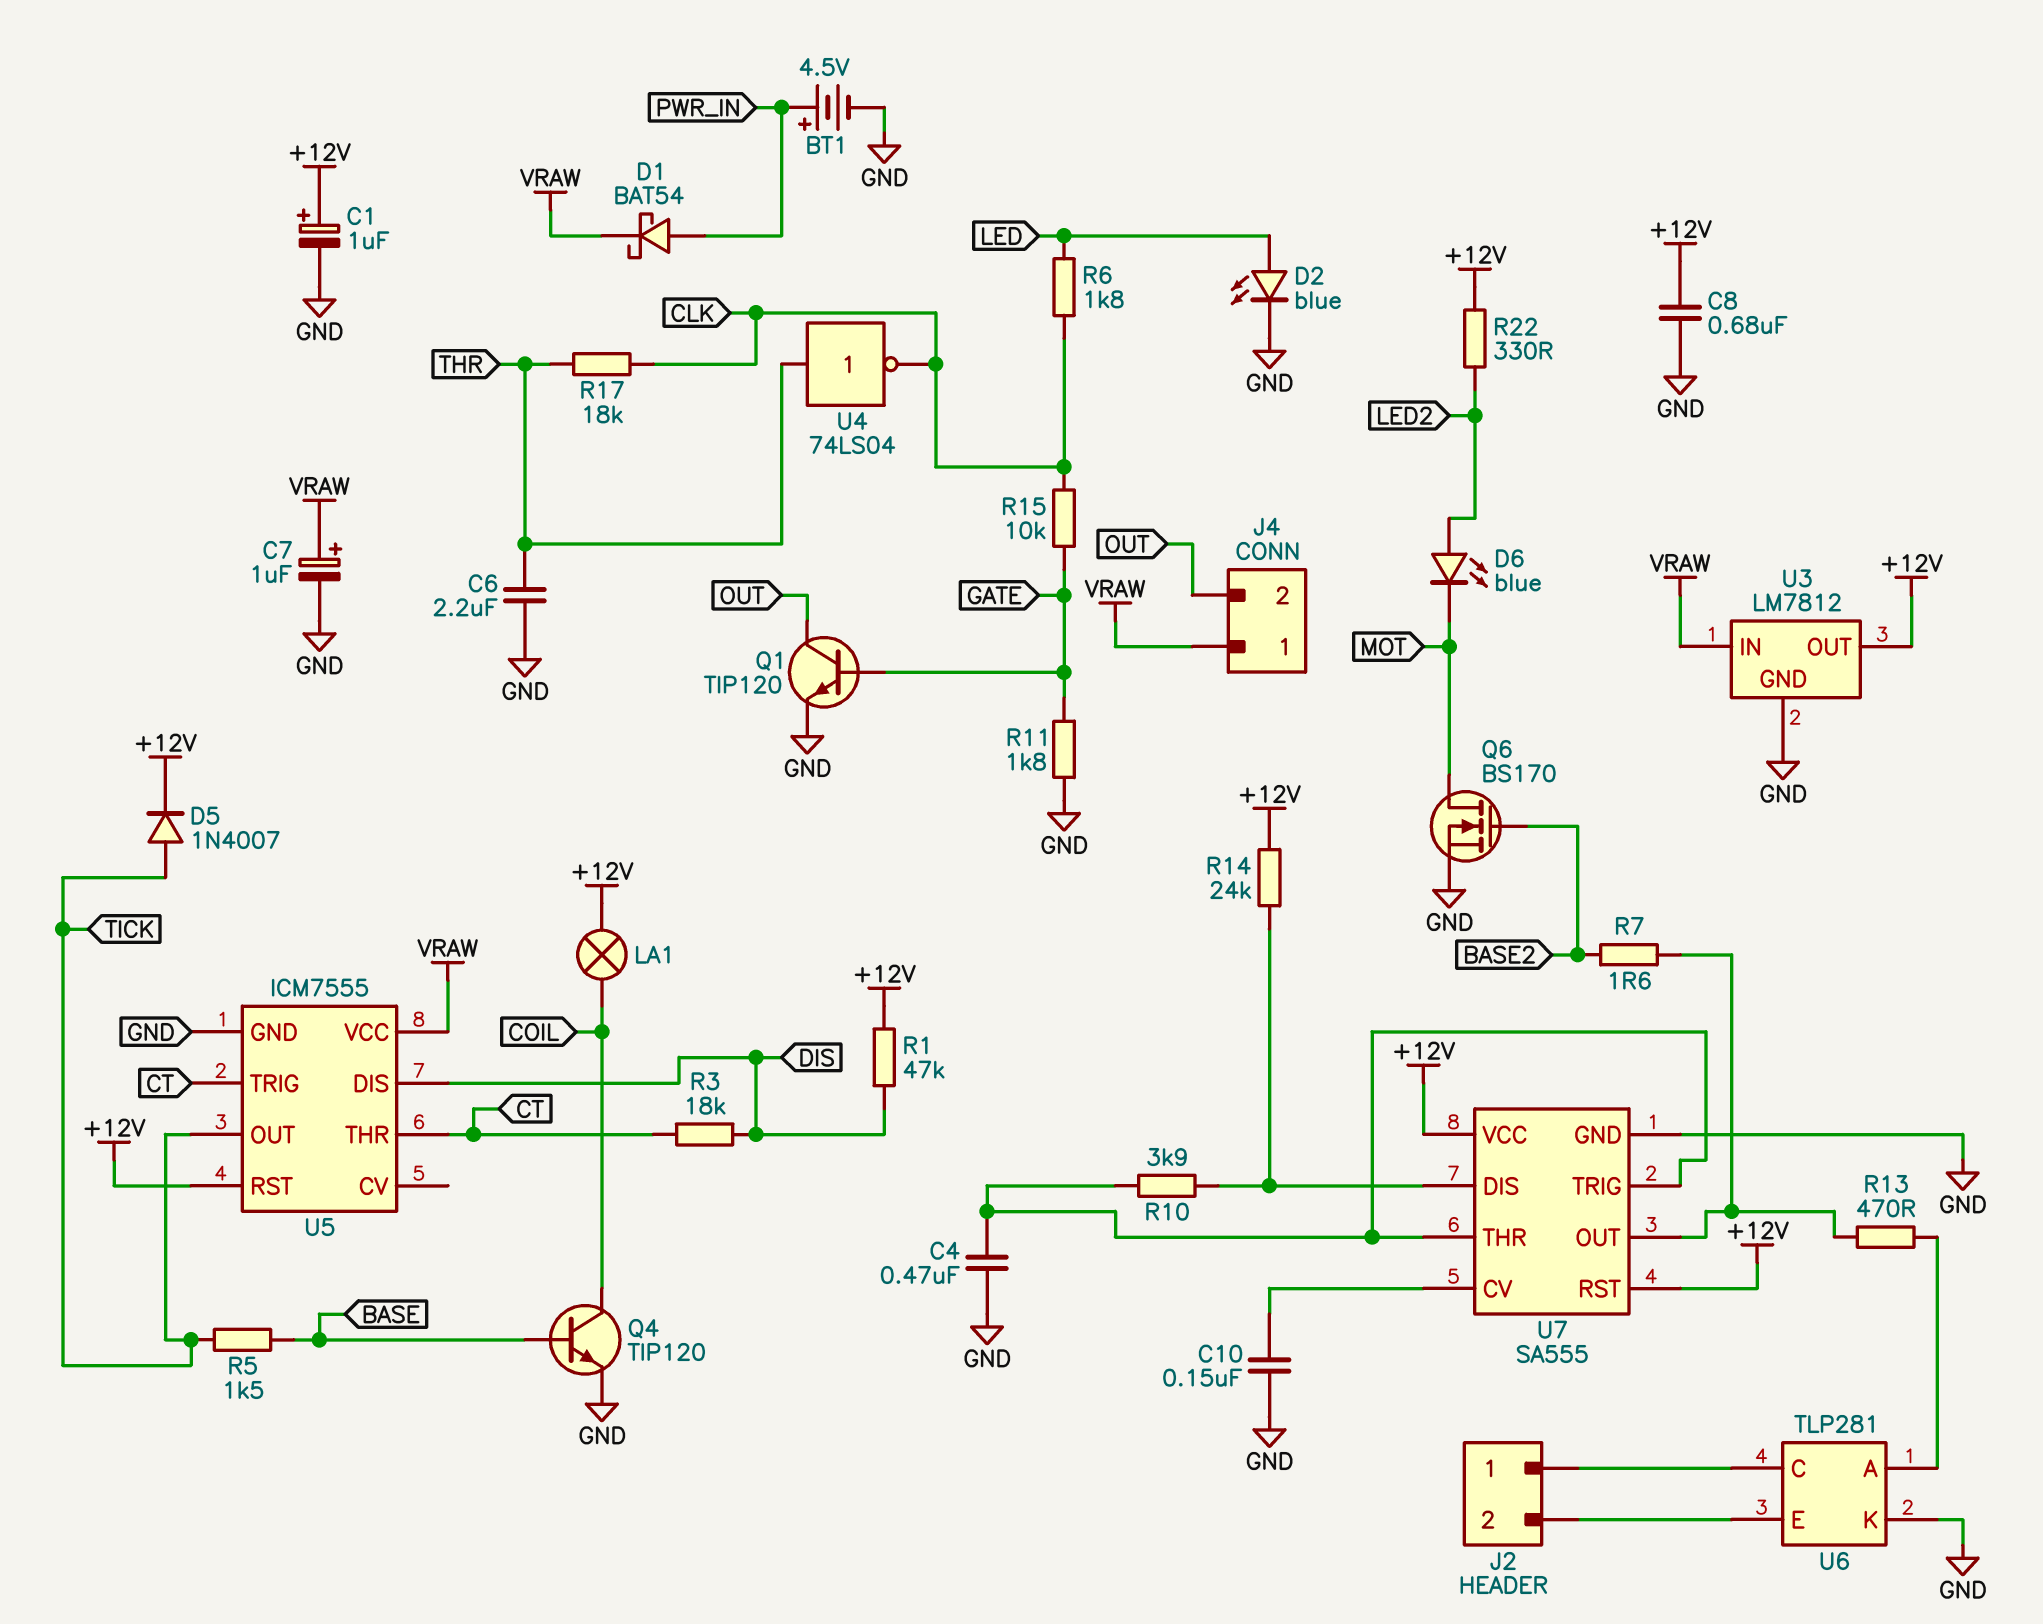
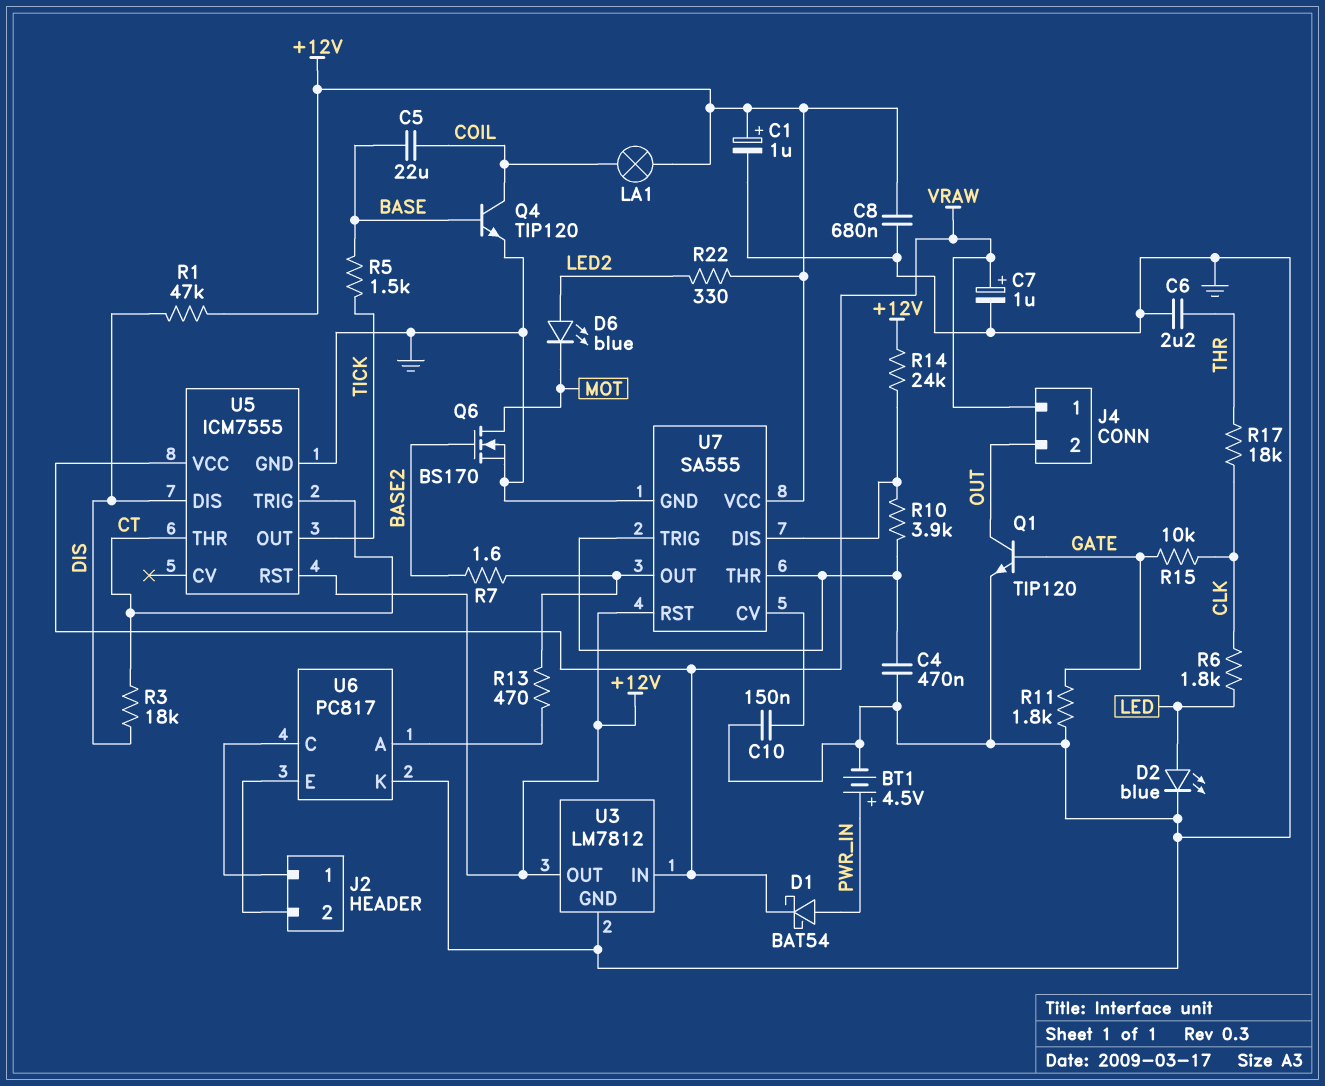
C5: none -> 22uF (BASE, COIL)
D5: diode 1N4007 (A TICK, K +12V) -> none
U4: NOT 74LS04 (in THR, out CLK) -> none
U6: TLP281 -> PC817

